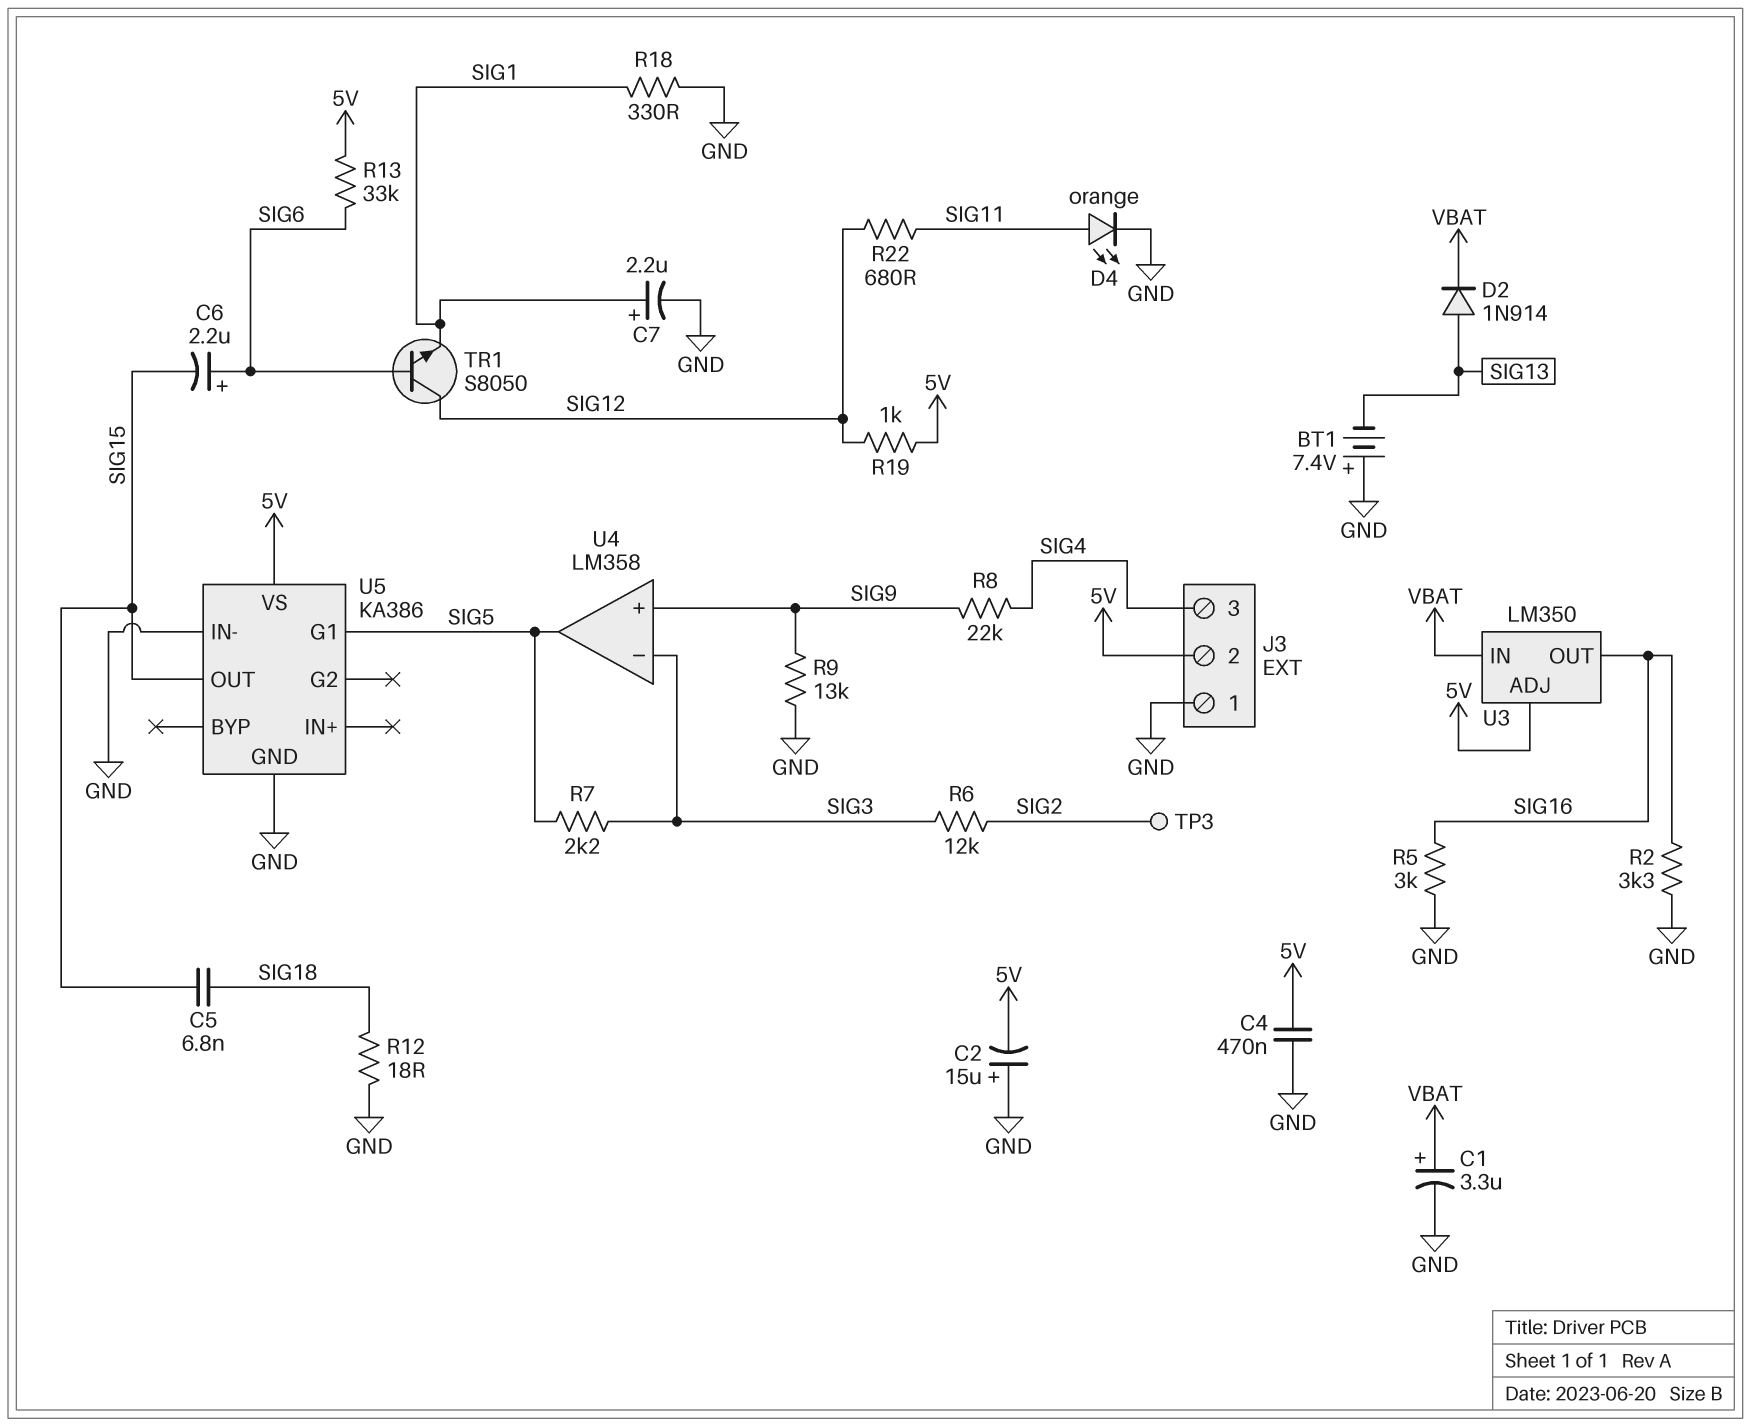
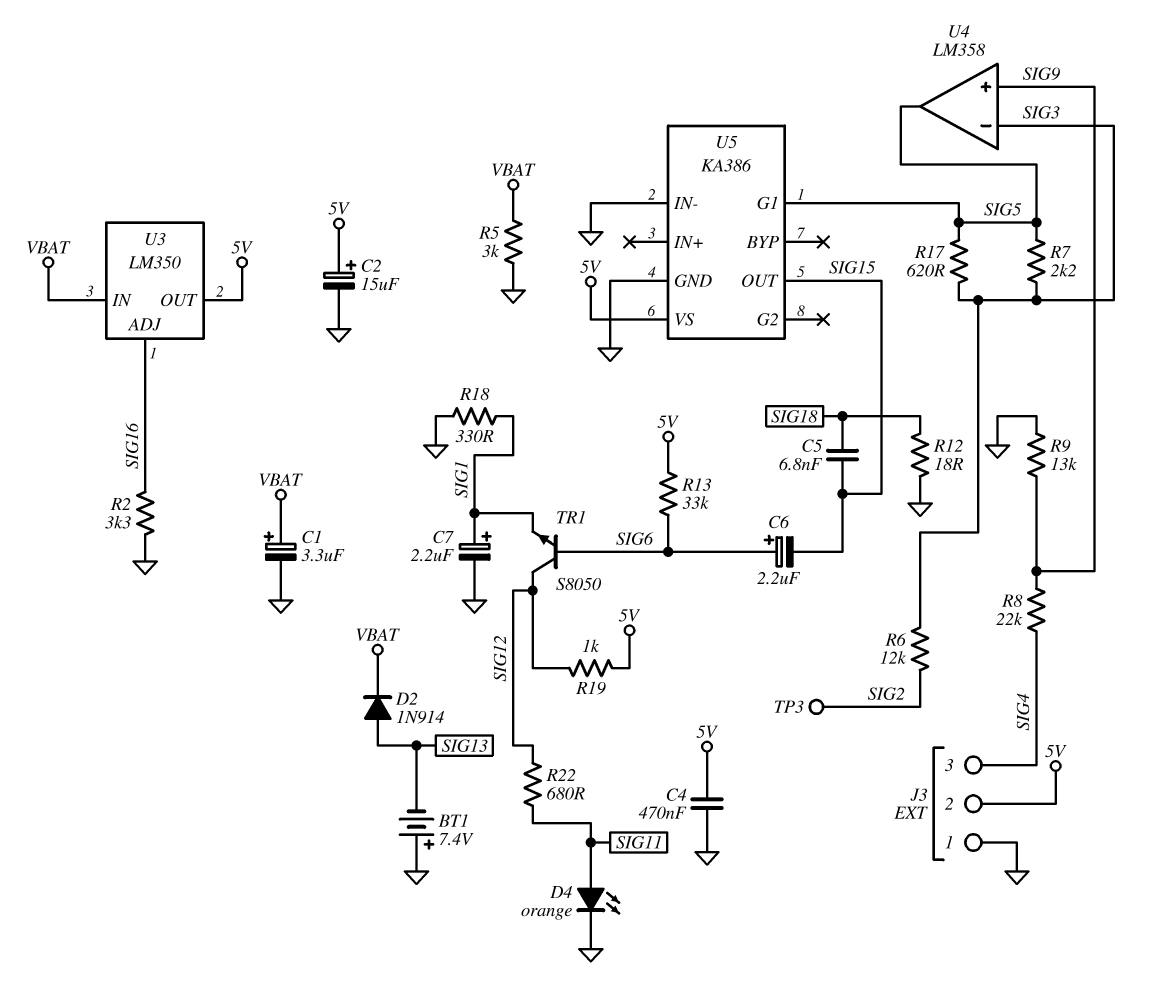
C2: 15uF (plus GND, minus 5V) -> 15uF (plus 5V, minus GND)
R5: 3k (GND, SIG16) -> 3k (GND, VBAT)
R17: none -> 620 (SIG3, SIG5)
U3 pin ADJ: 5V -> SIG16
U3 pin OUT: SIG16 -> 5V

